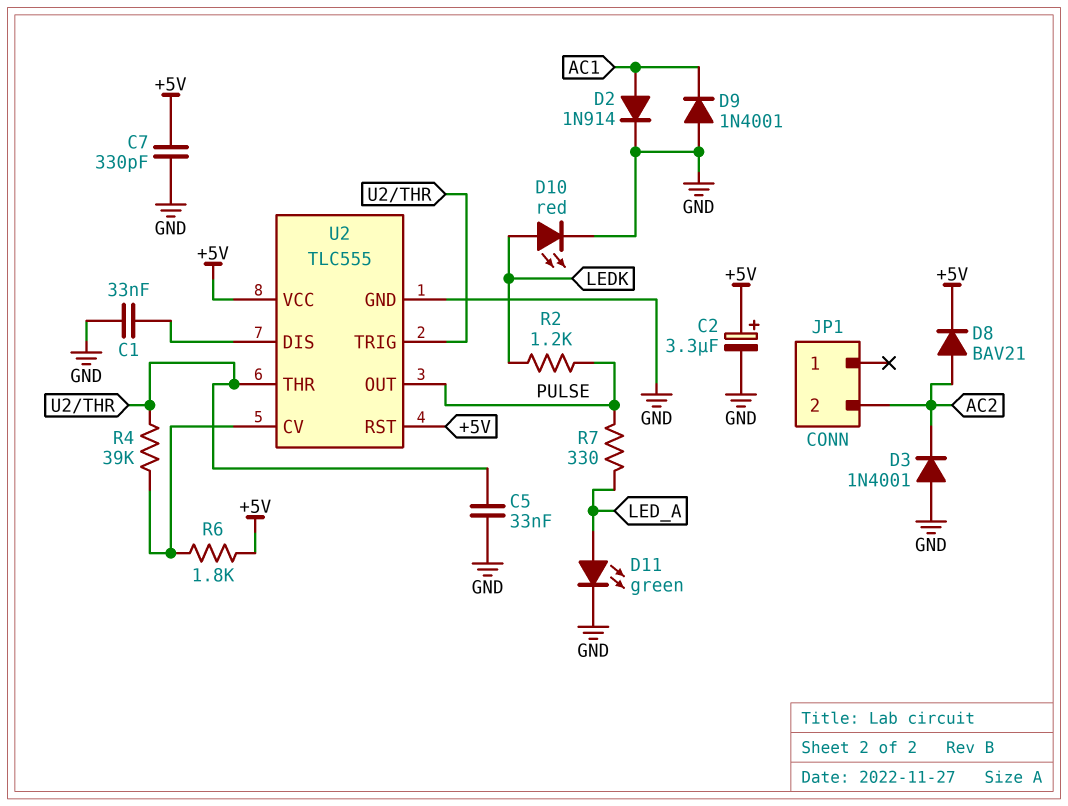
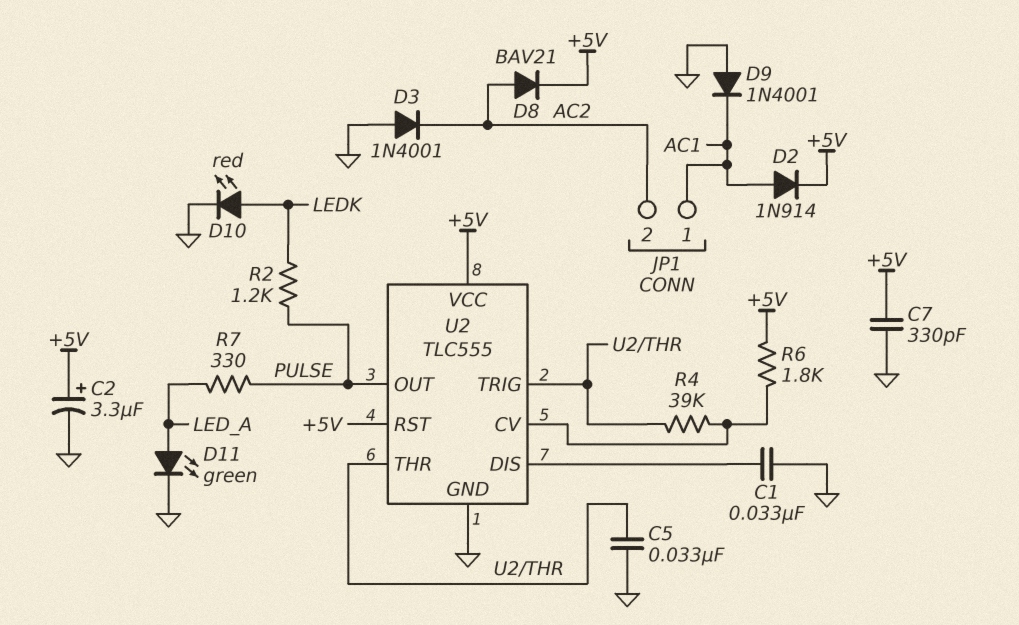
D2: diode 1N914 (A AC1, K GND) -> diode 1N914 (A AC1, K +5V)
JP1 pin 1: none -> AC1

